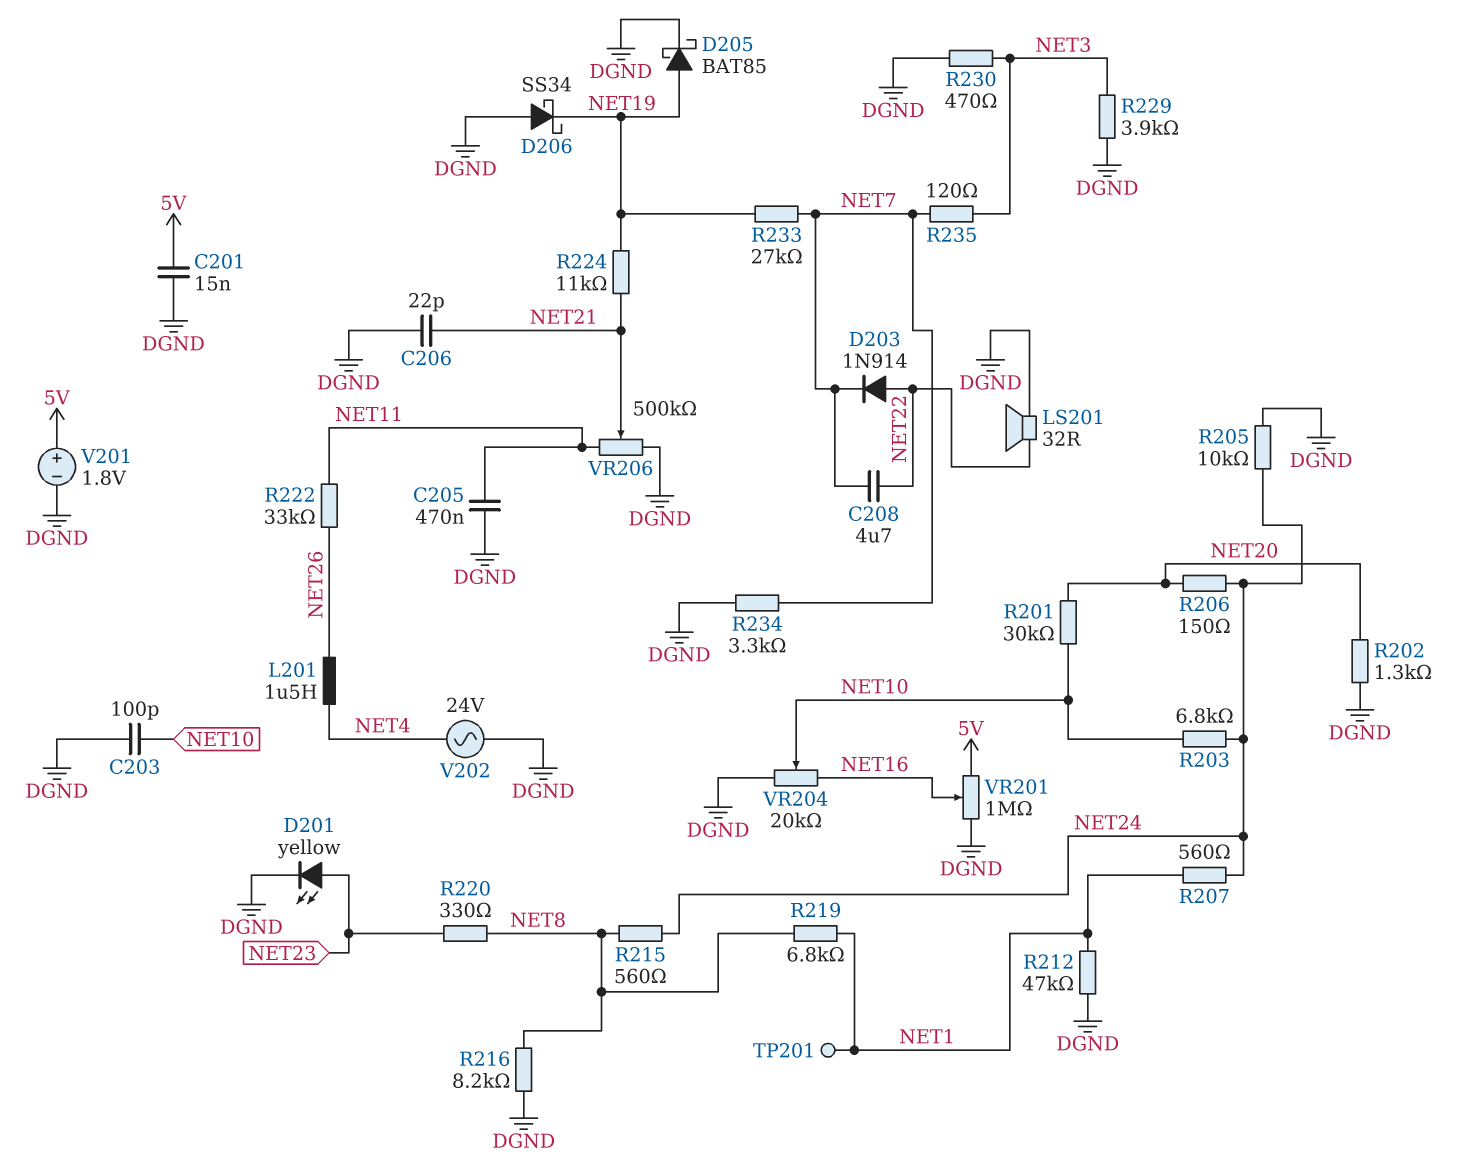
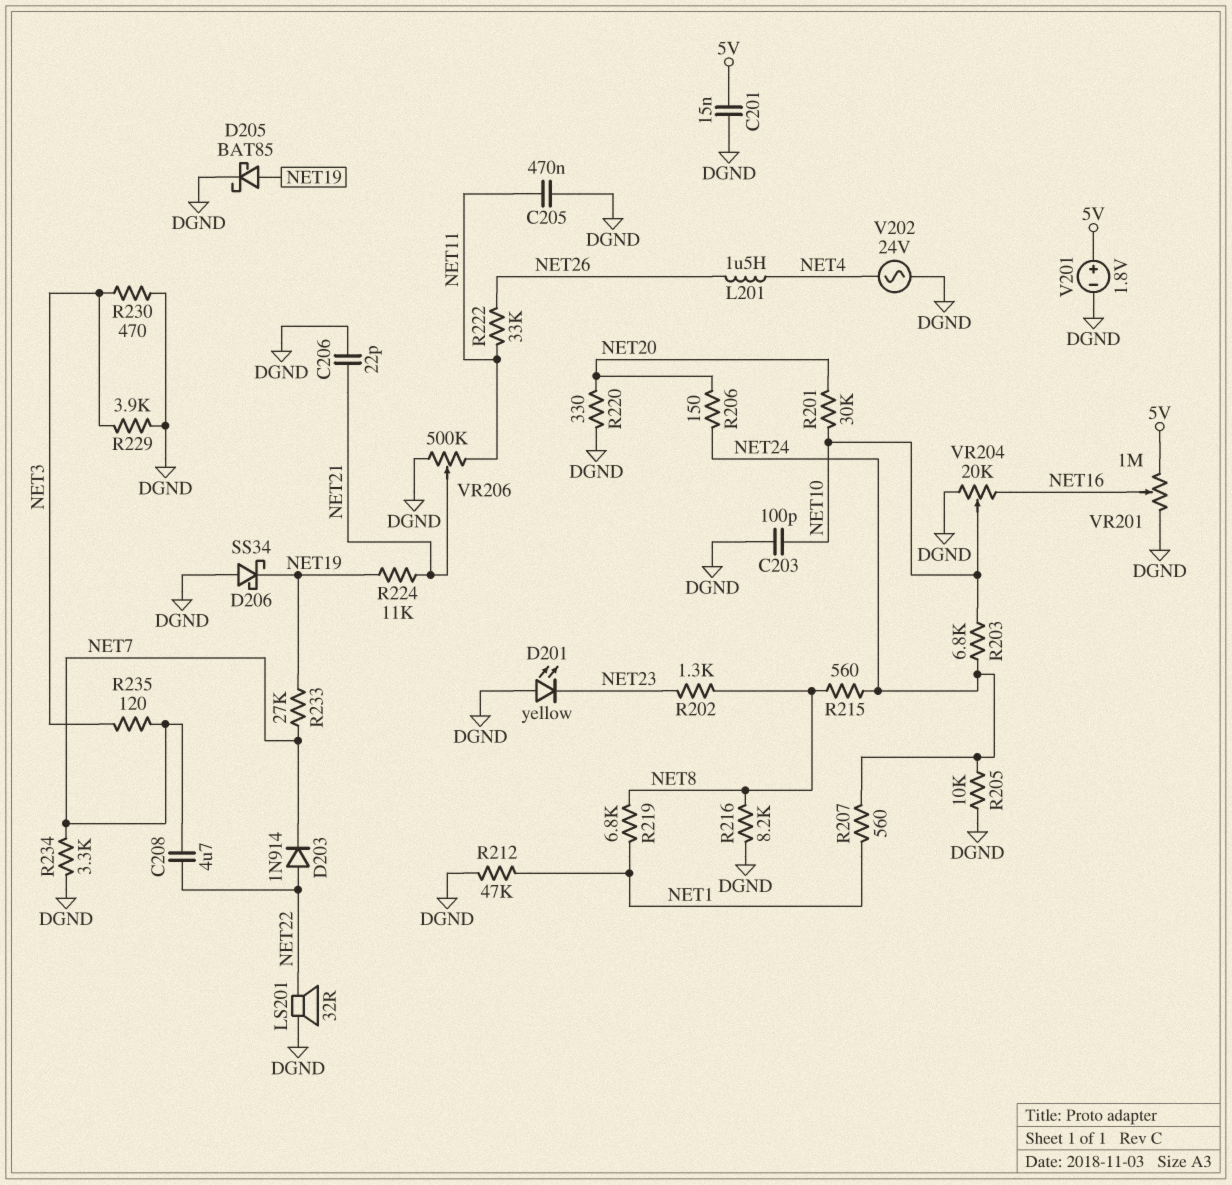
D201: LED yellow (A NET23, K DGND) -> LED yellow (A DGND, K NET23)
R202: 1.3k (DGND, NET20) -> 1.3k (NET8, NET23)
R220: 330 (NET8, NET23) -> 330 (DGND, NET20)
TP201: test point (NET1) -> none

